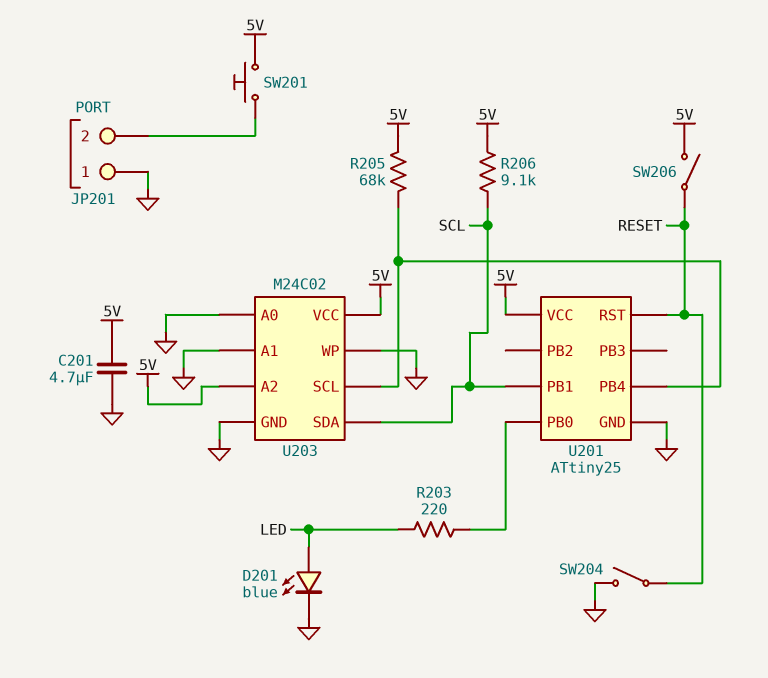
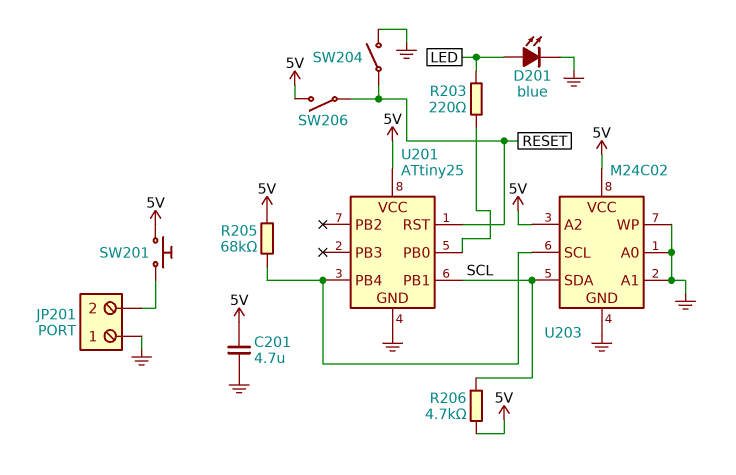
R206: 9.1k (5V, SCL) -> 4.7k (5V, SCL)

